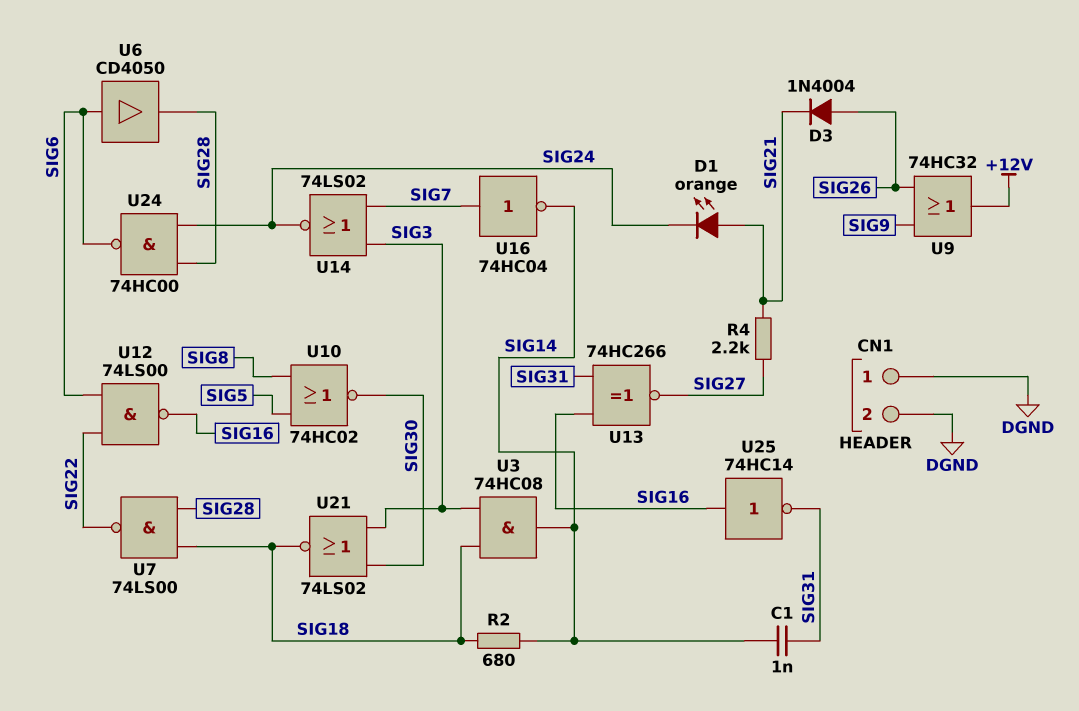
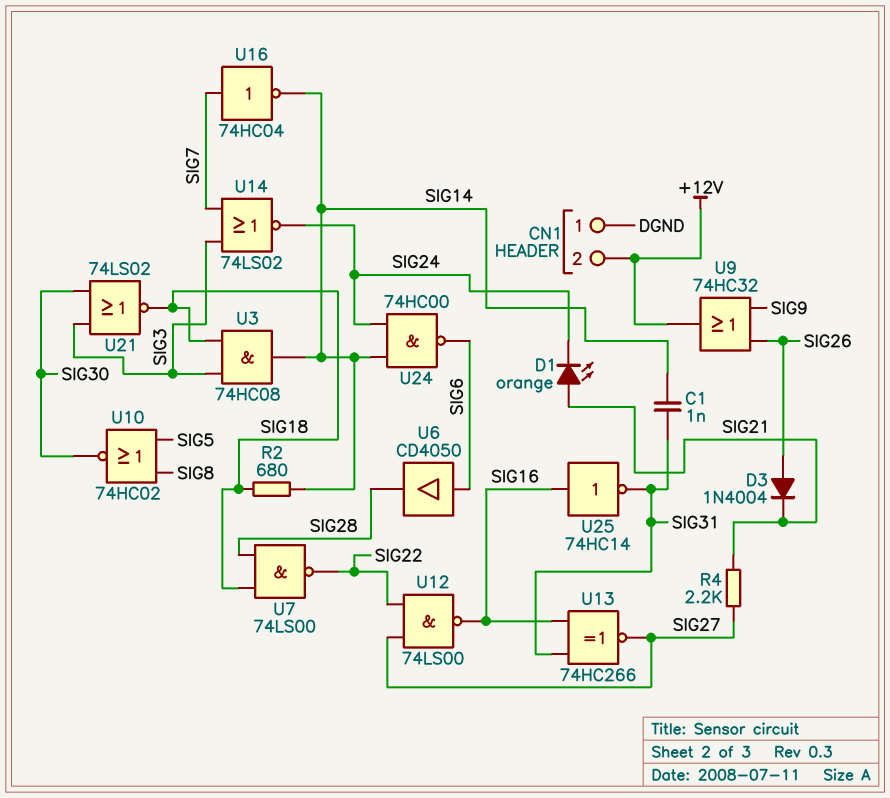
CN1 pin 2: DGND -> +12V
U12: NAND 74LS00 (in SIG6, in SIG22, out SIG16) -> NAND 74LS00 (in SIG22, in SIG27, out SIG16)
U24: NAND 74HC00 (in SIG24, in SIG28, out SIG6) -> NAND 74HC00 (in SIG14, in SIG24, out SIG6)

